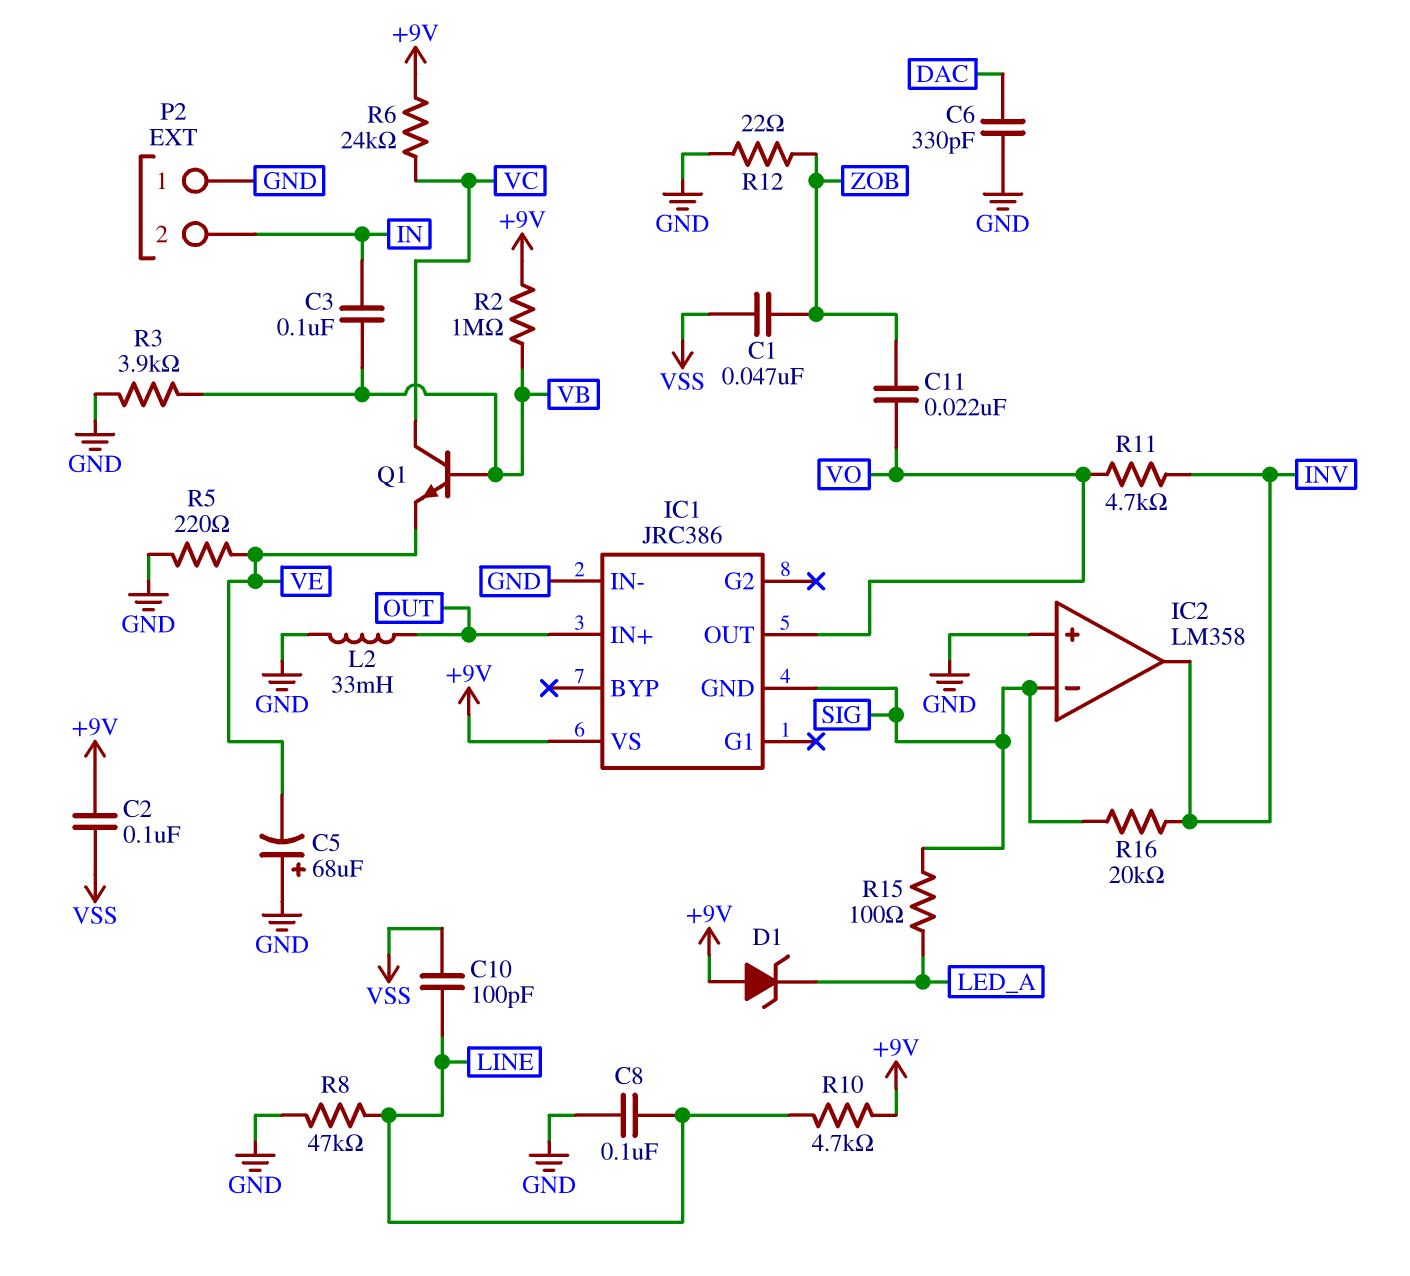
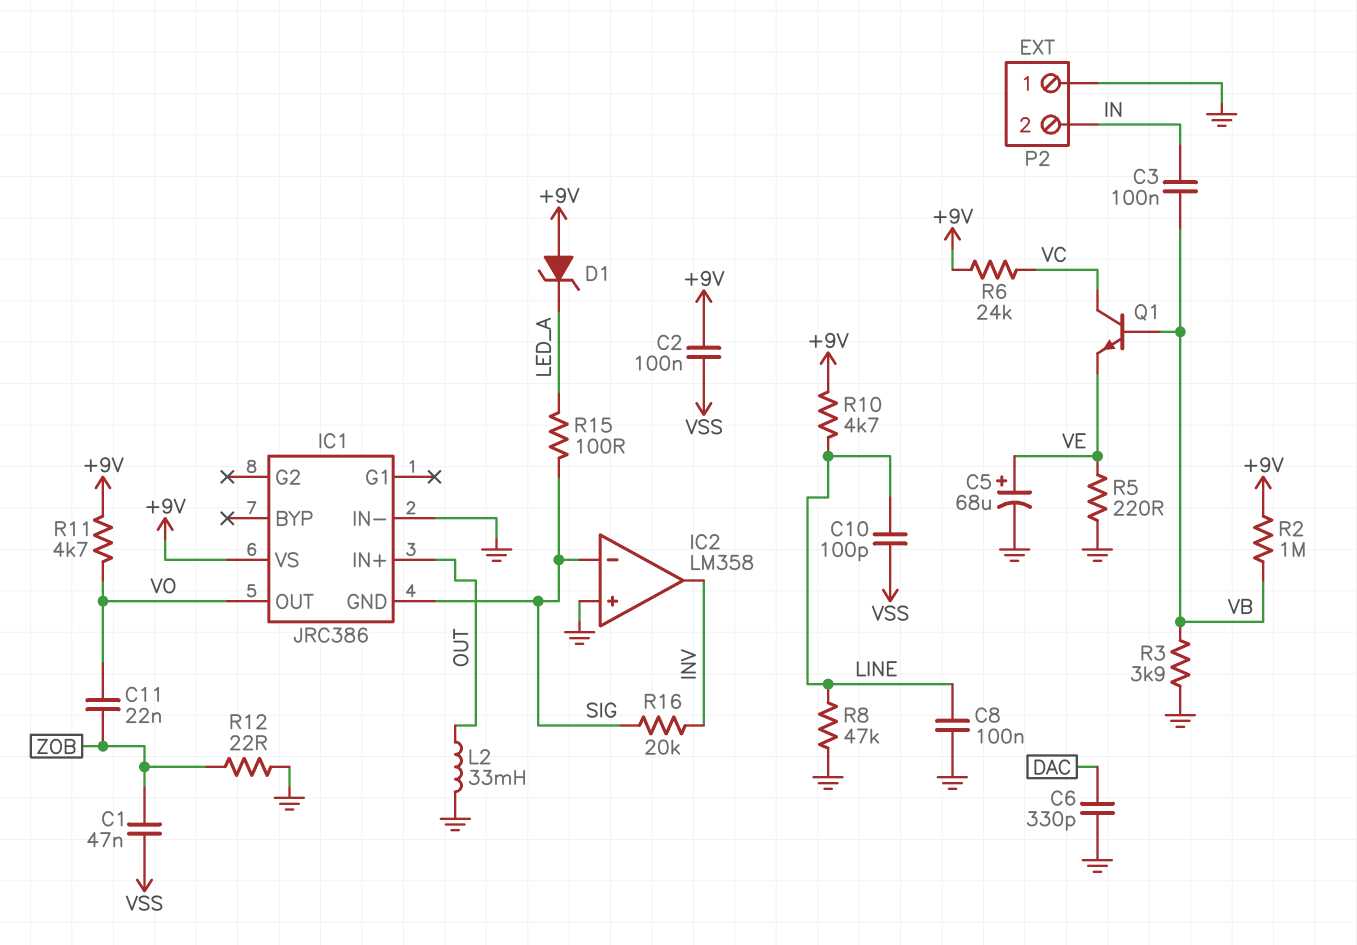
C5: 68uF (plus GND, minus VE) -> 68uF (plus VE, minus GND)
R11: 4.7k (INV, VO) -> 4.7k (+9V, VO)

